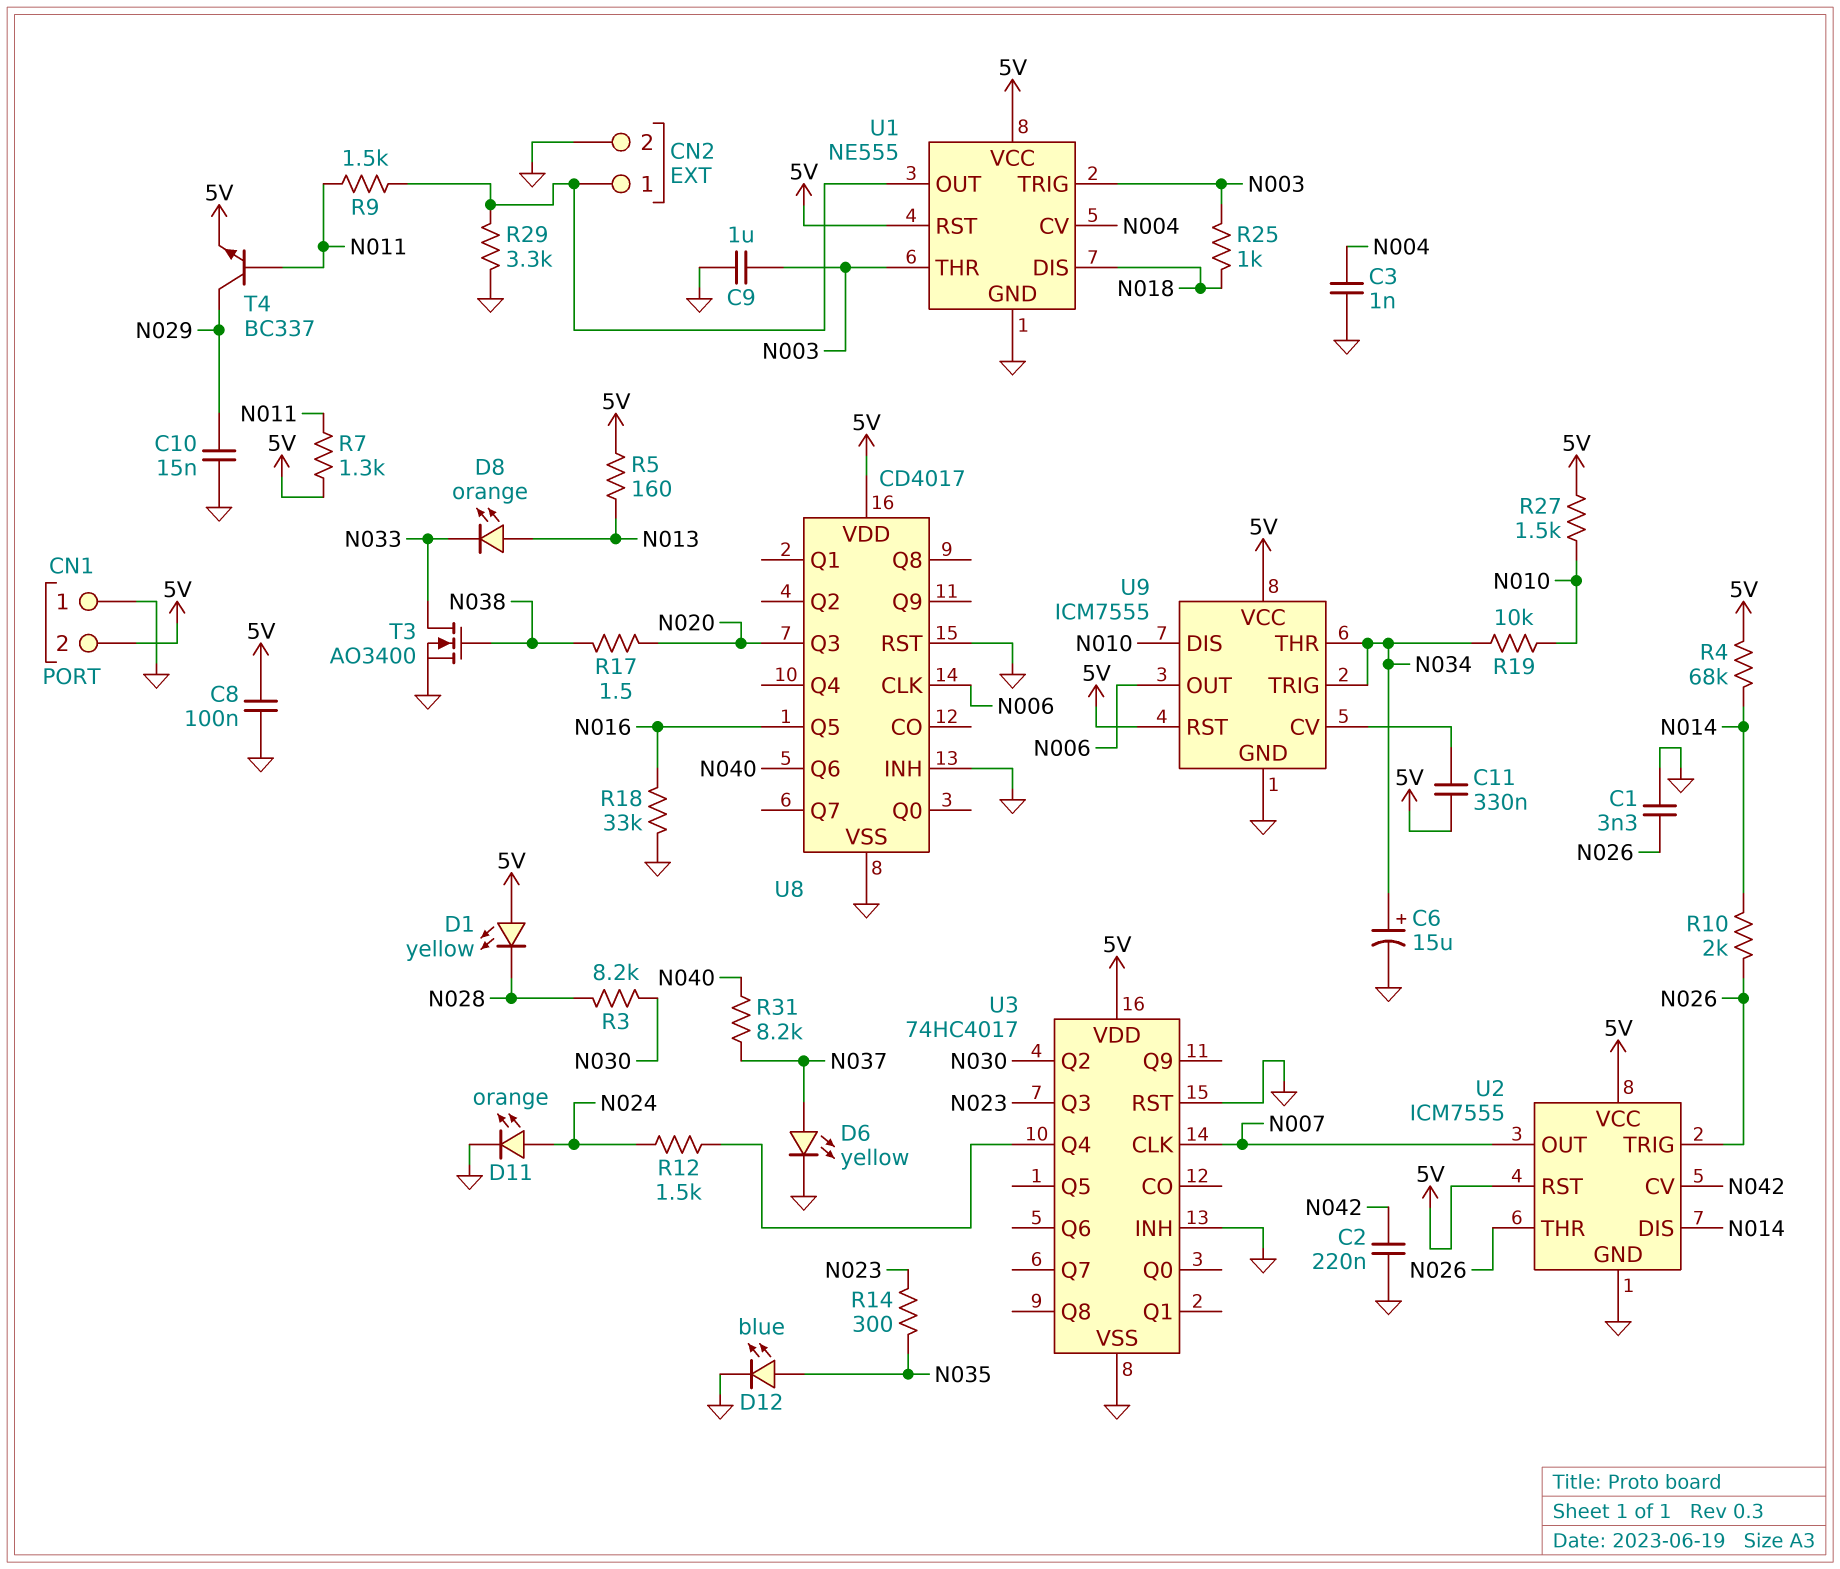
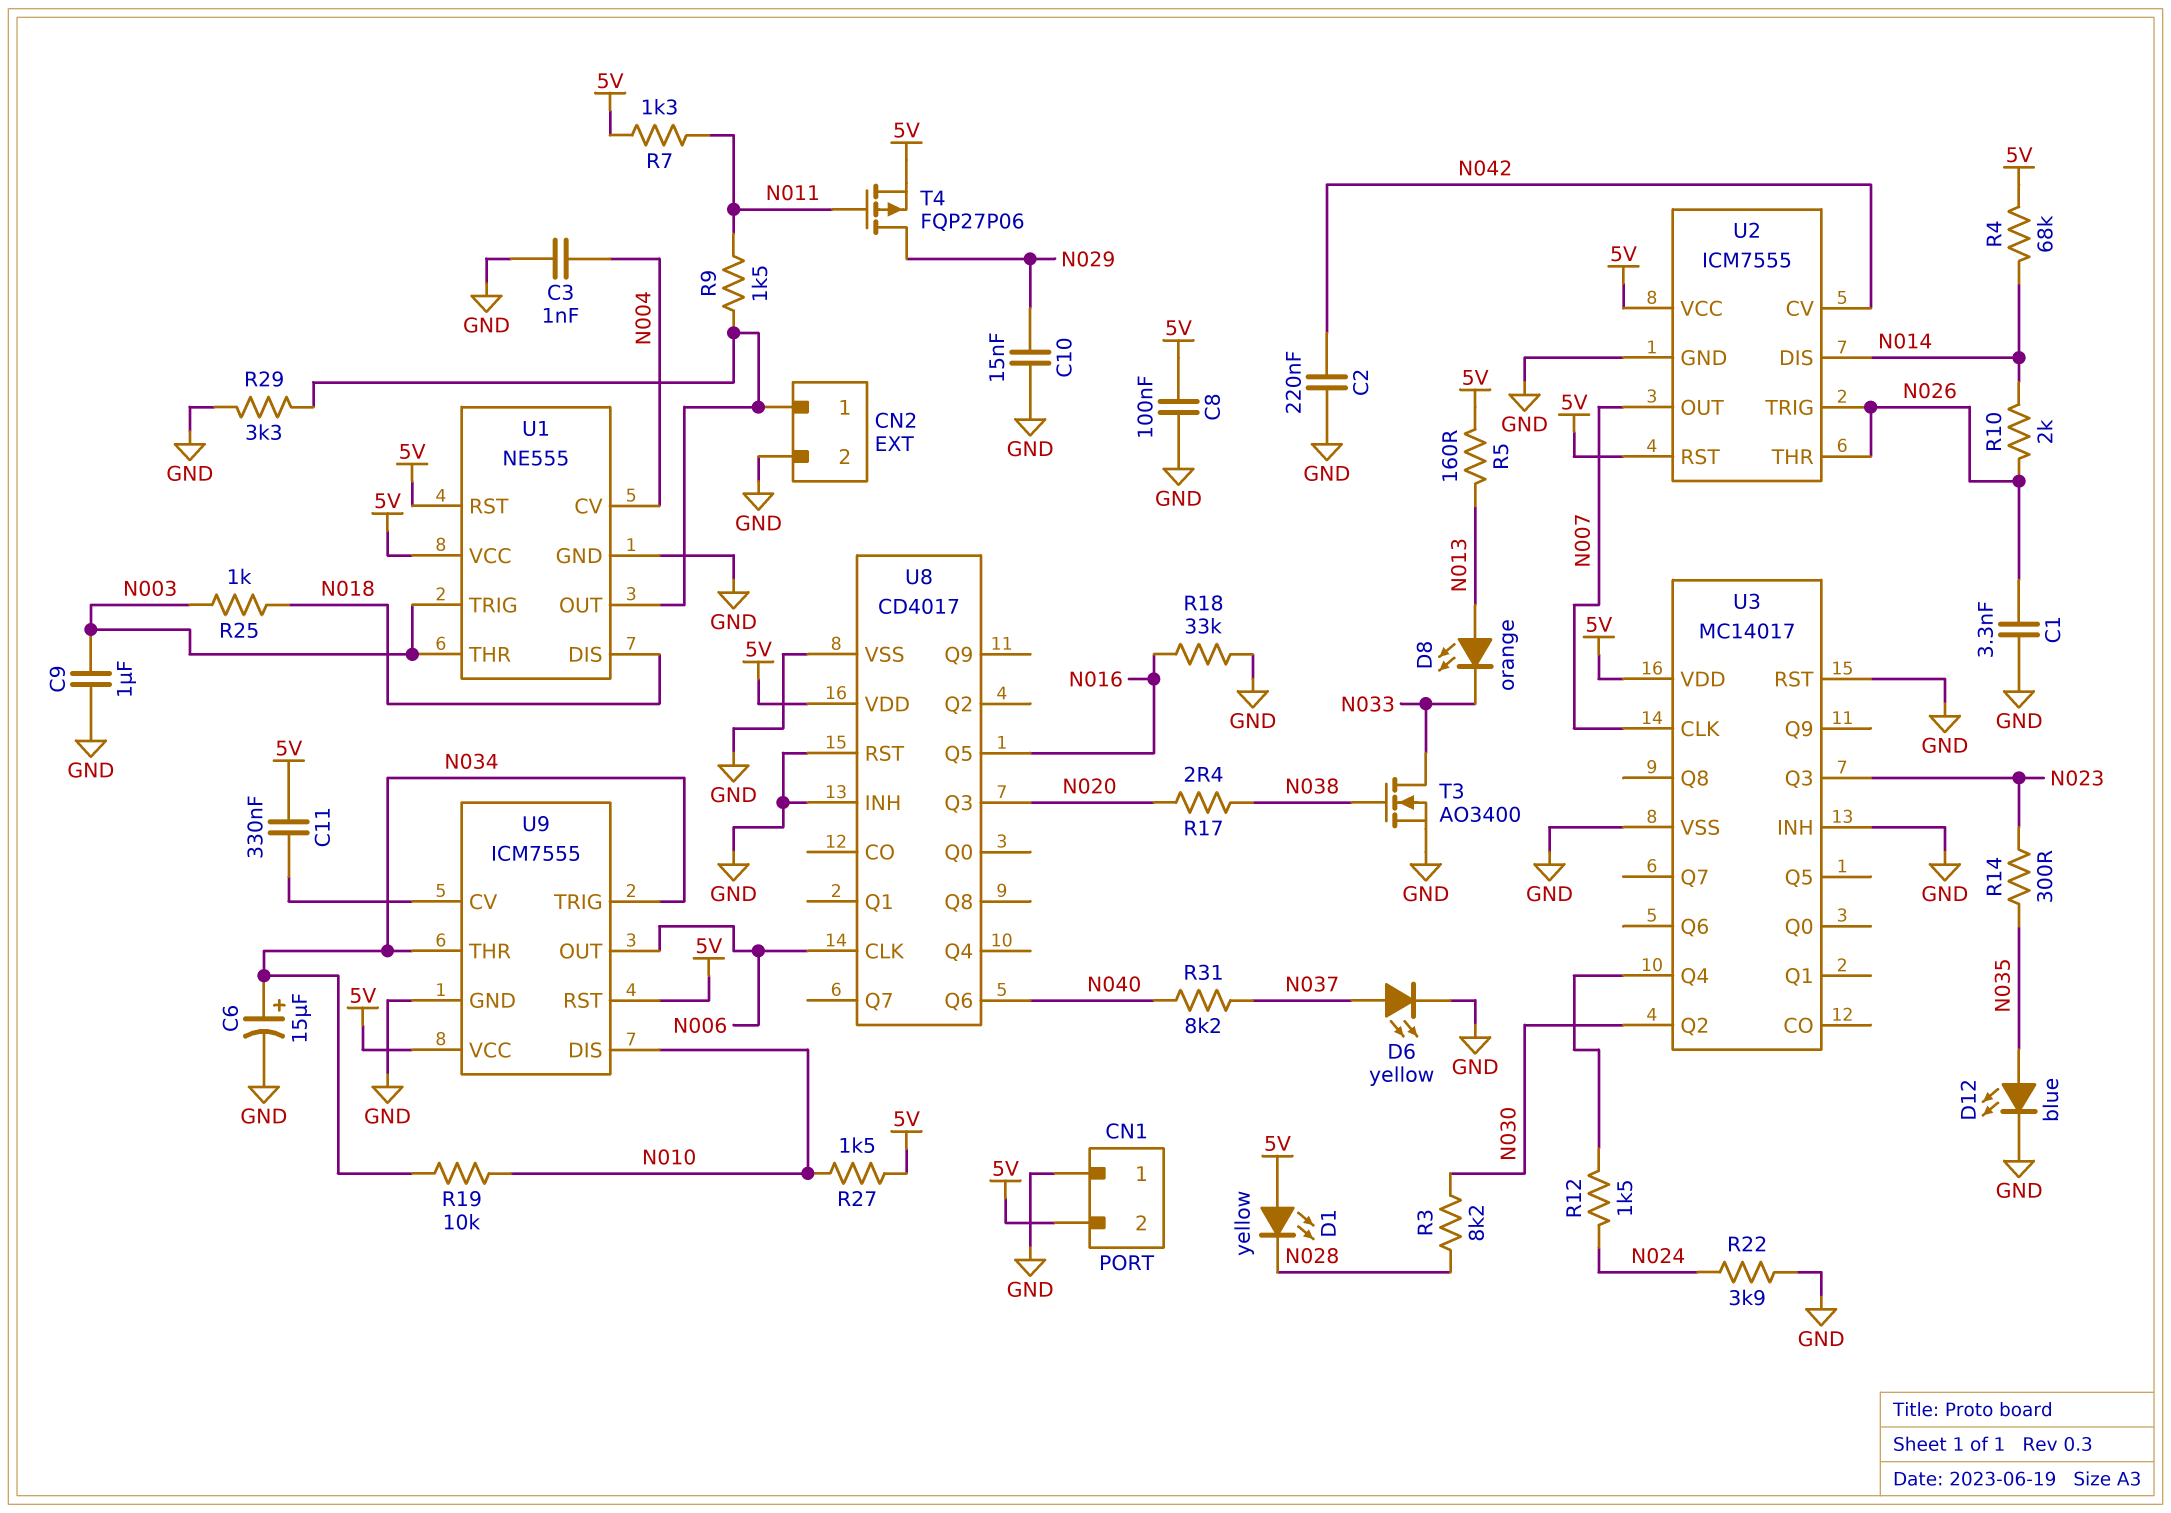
D11: LED orange (A N024, K GND) -> none
R17: 1.5 (N020, N038) -> 2.4 (N020, N038)
R22: none -> 3.9k (GND, N024)
T4: NPN BC337 (B N011, C N029, E 5V) -> PMOS FQP27P06 (G N011, D N029, S 5V)
U3: 74HC4017 -> MC14017

